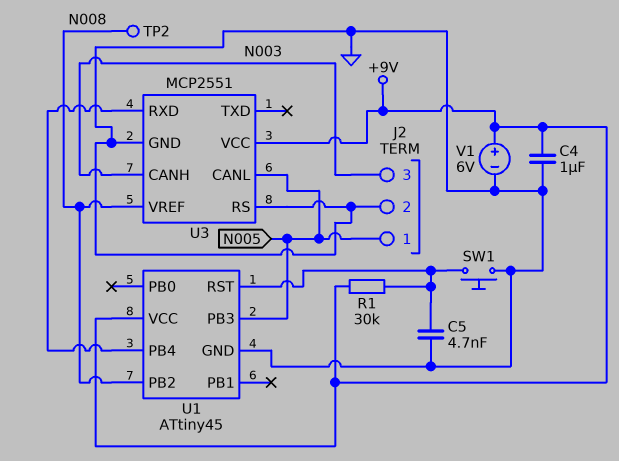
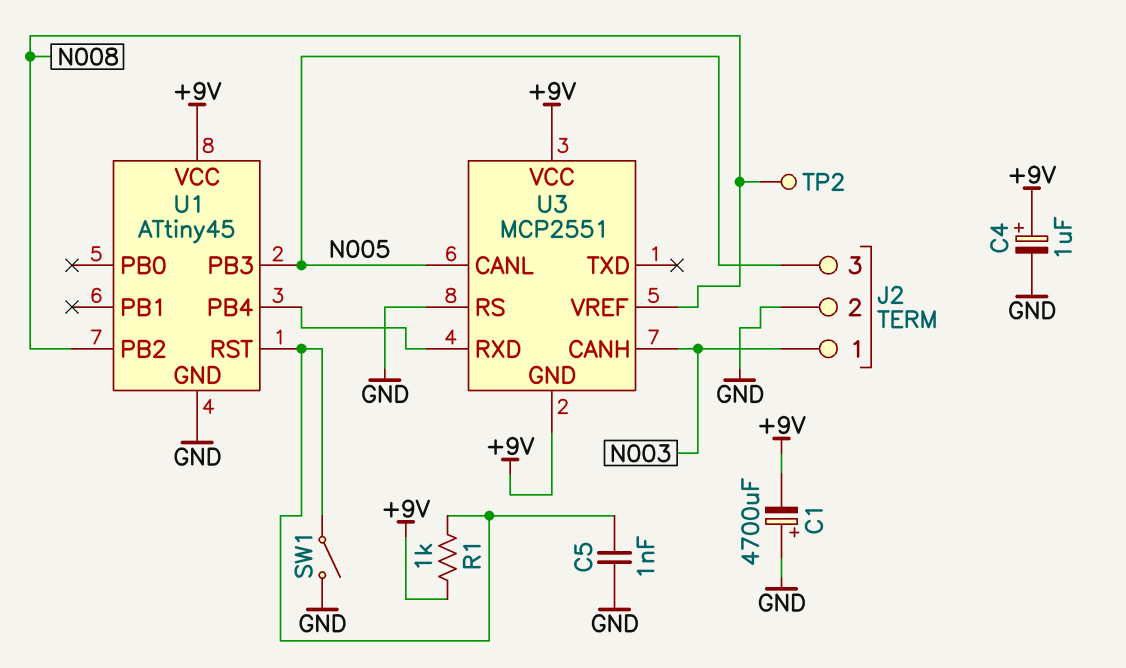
C1: none -> 4700uF (plus GND, minus +9V)
C4: 1uF (+9V, GND) -> 1uF (plus +9V, minus GND)
C5: 4.7nF (GND, U1/RST) -> 1nF (GND, U1/RST)
J2 pin 1: N005 -> N003
J2 pin 3: N003 -> N005
R1: 30k (+9V, U1/RST) -> 1k (+9V, U1/RST)
SW1: button (GND, U1/RST) -> switch (GND, U1/RST)
U3 pin GND: GND -> +9V
V1: 6V (plus +9V, minus GND) -> none

